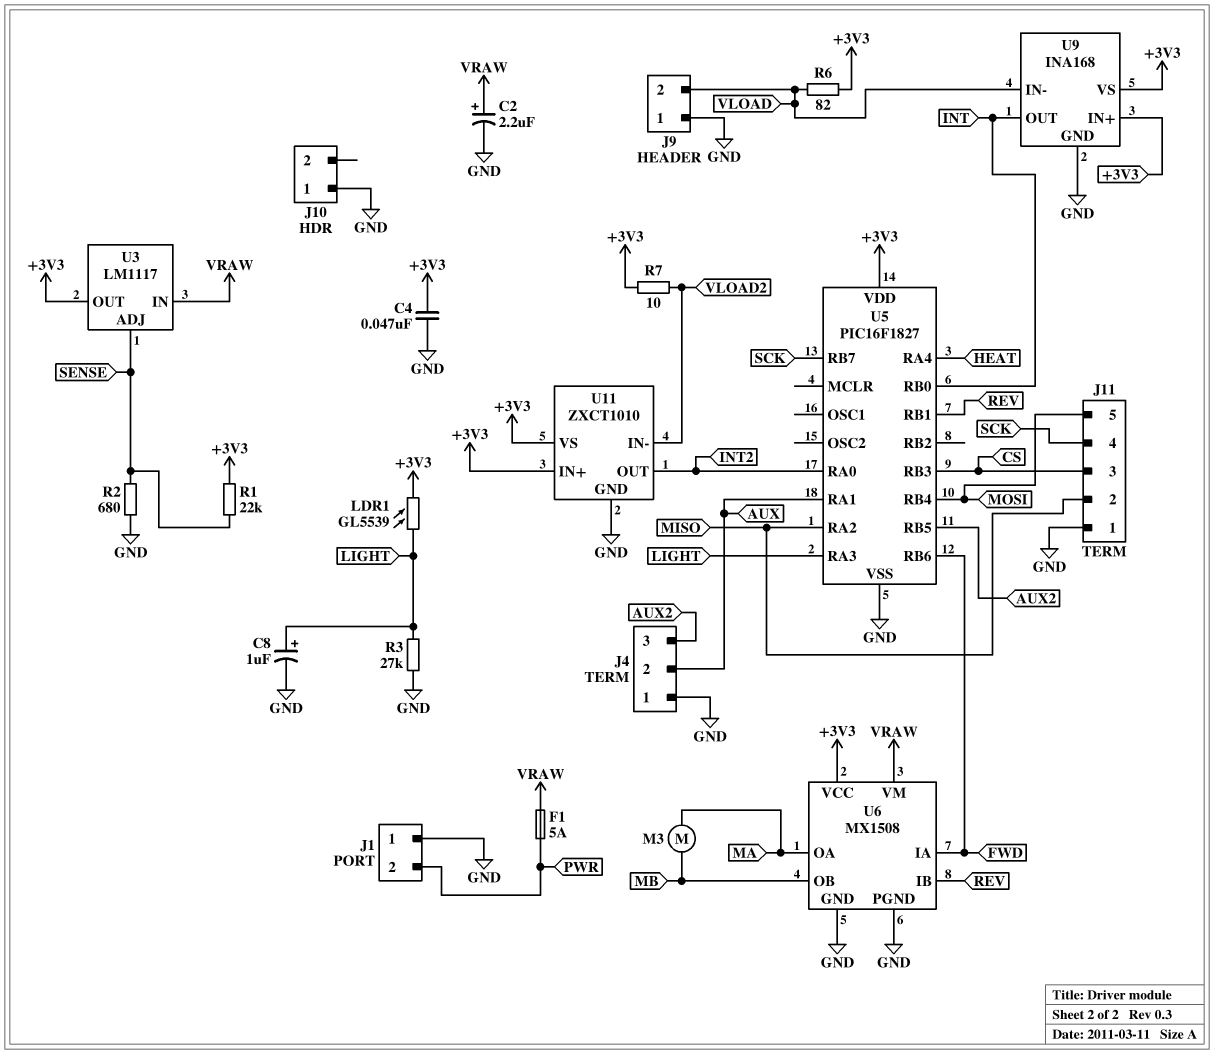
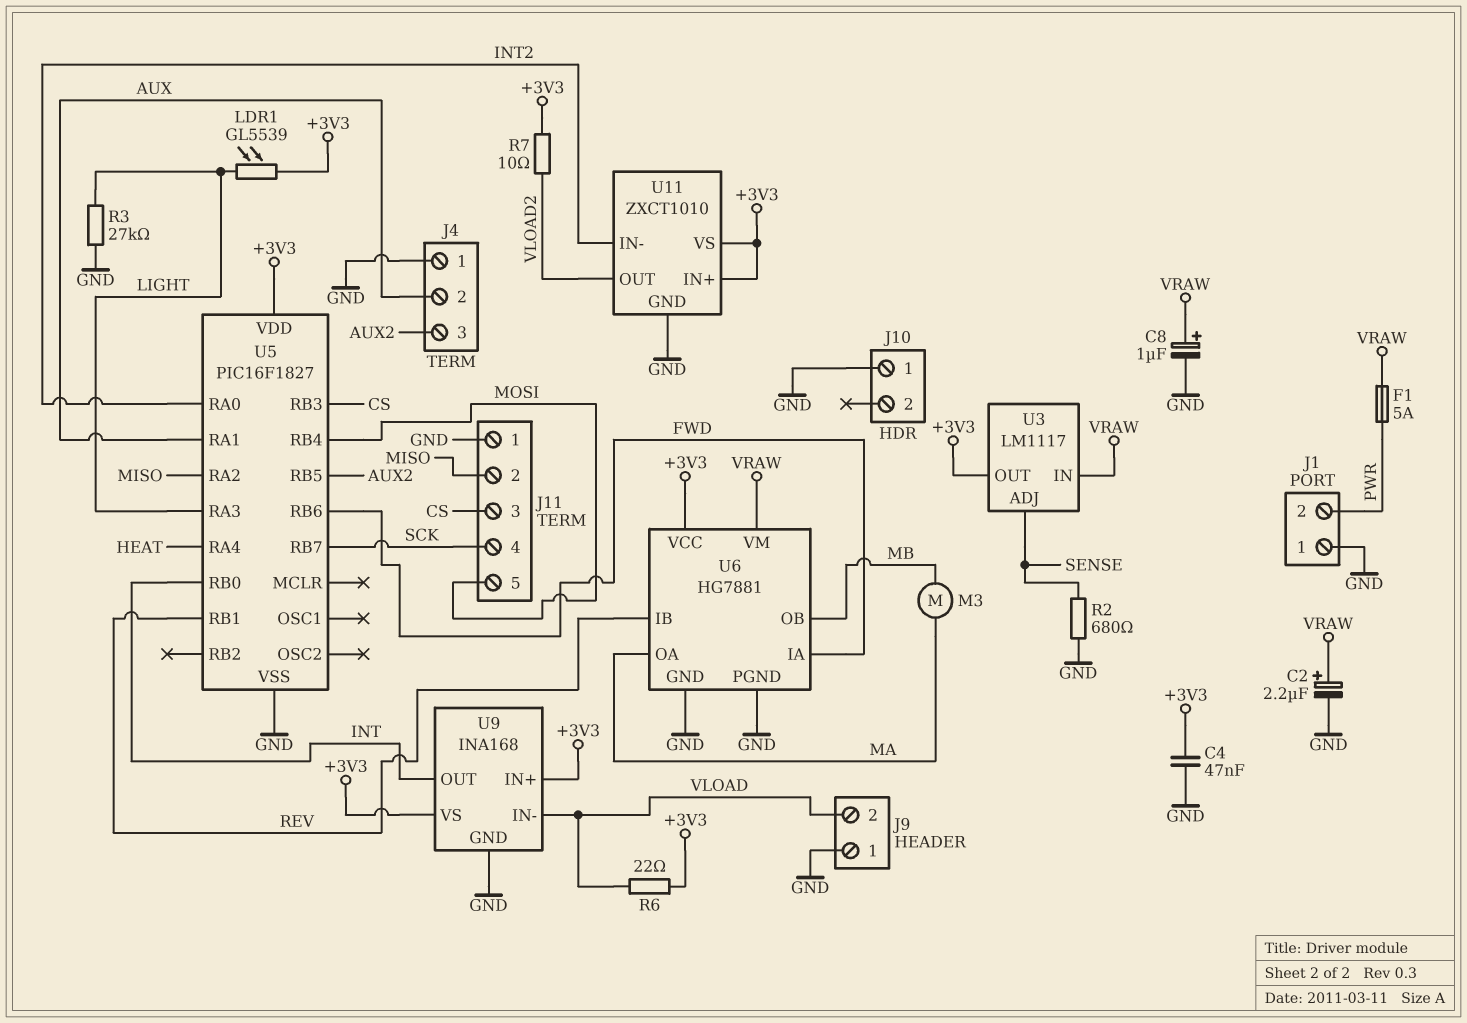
C8: 1uF (plus LIGHT, minus GND) -> 1uF (plus VRAW, minus GND)
R1: 22k (+3V3, SENSE) -> none
R6: 82 (+3V3, VLOAD) -> 22 (+3V3, VLOAD)
U6: MX1508 -> HG7881
U11 pin IN-: VLOAD2 -> INT2
U11 pin OUT: INT2 -> VLOAD2

